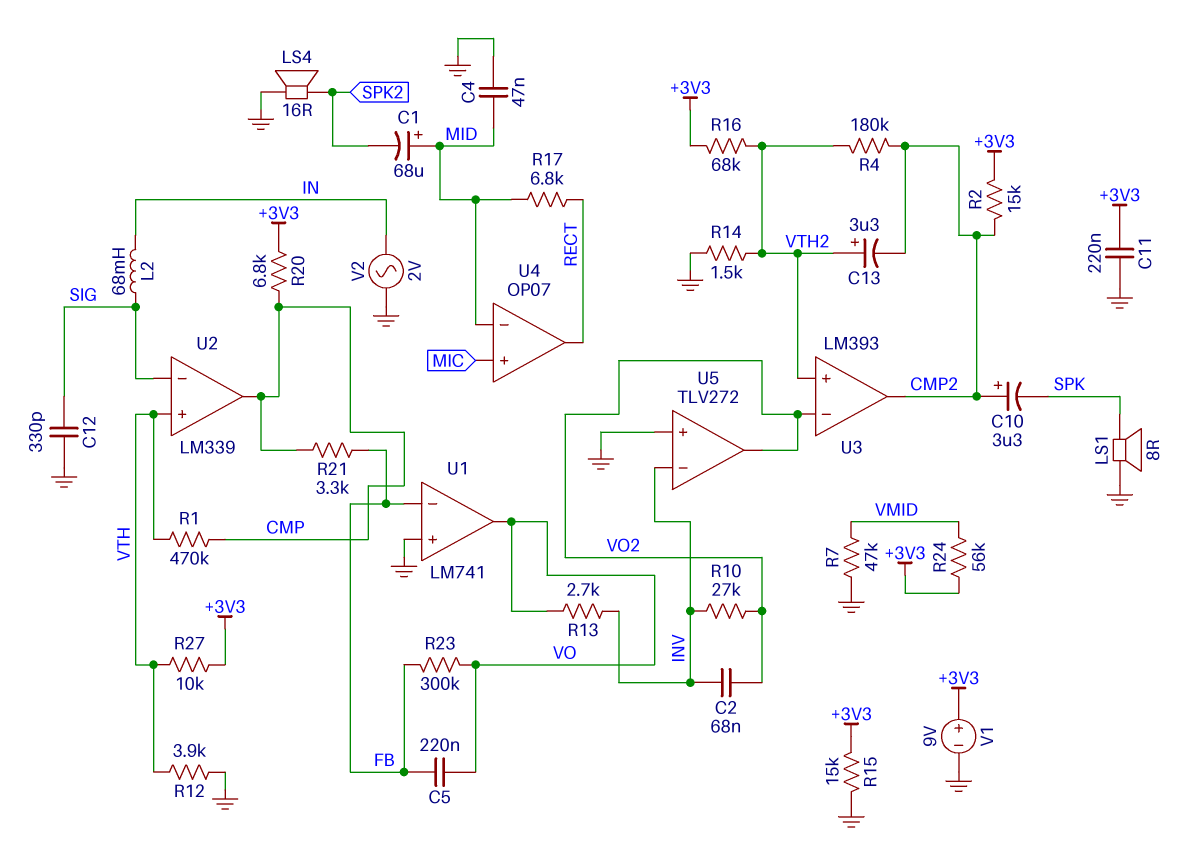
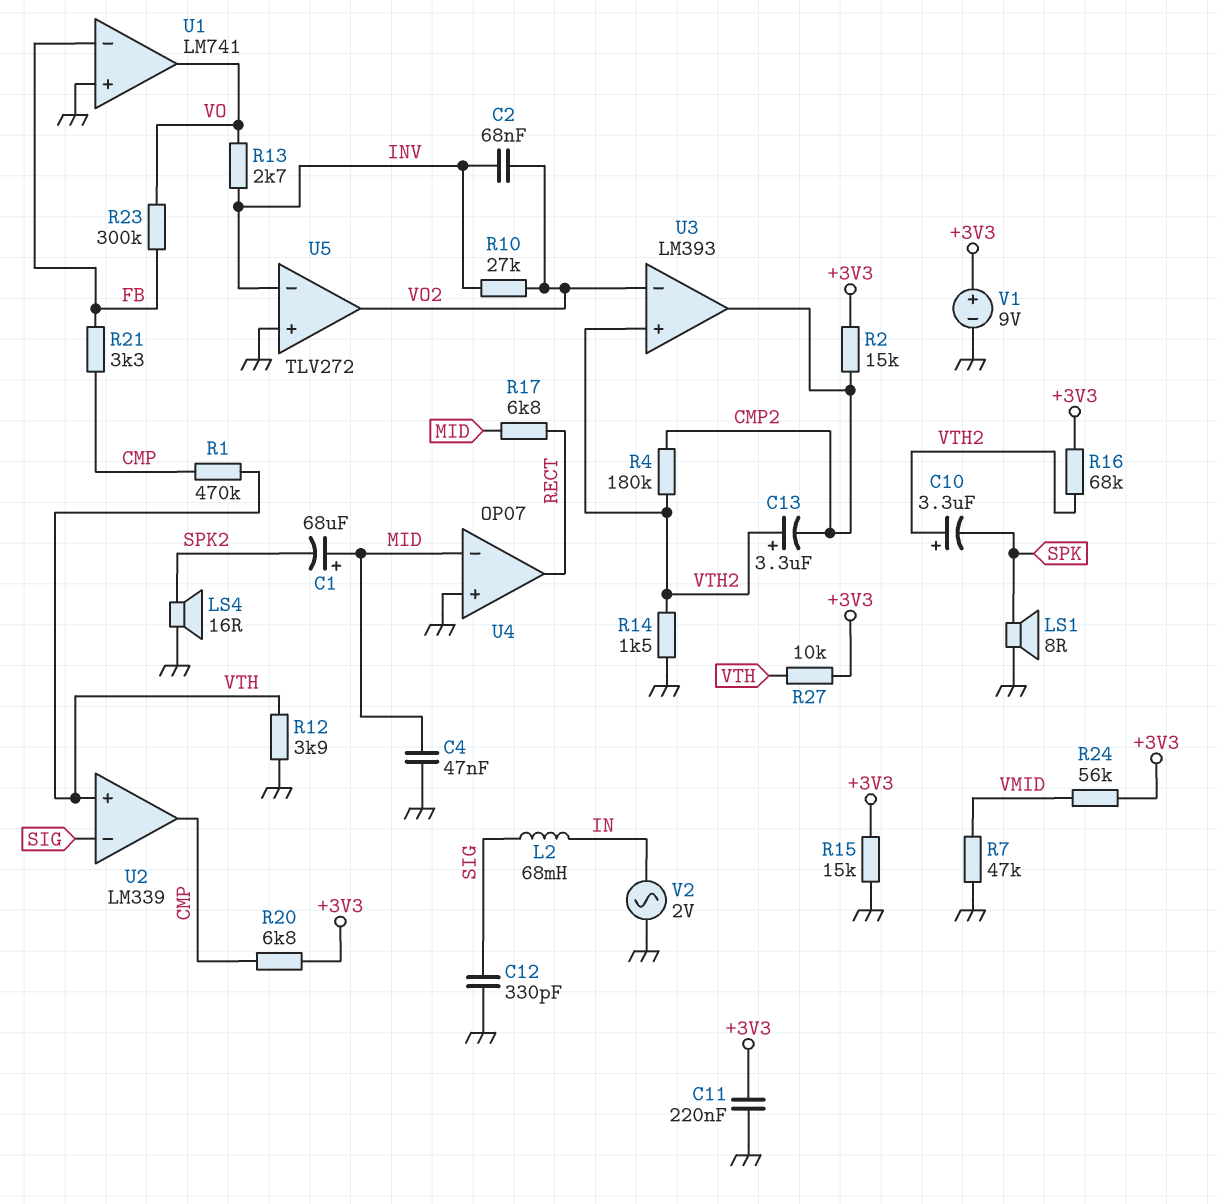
C5: 220nF (FB, VO) -> none
C10: 3.3uF (plus CMP2, minus SPK) -> 3.3uF (plus VTH2, minus SPK)
U4 pin in+: MIC -> GND

